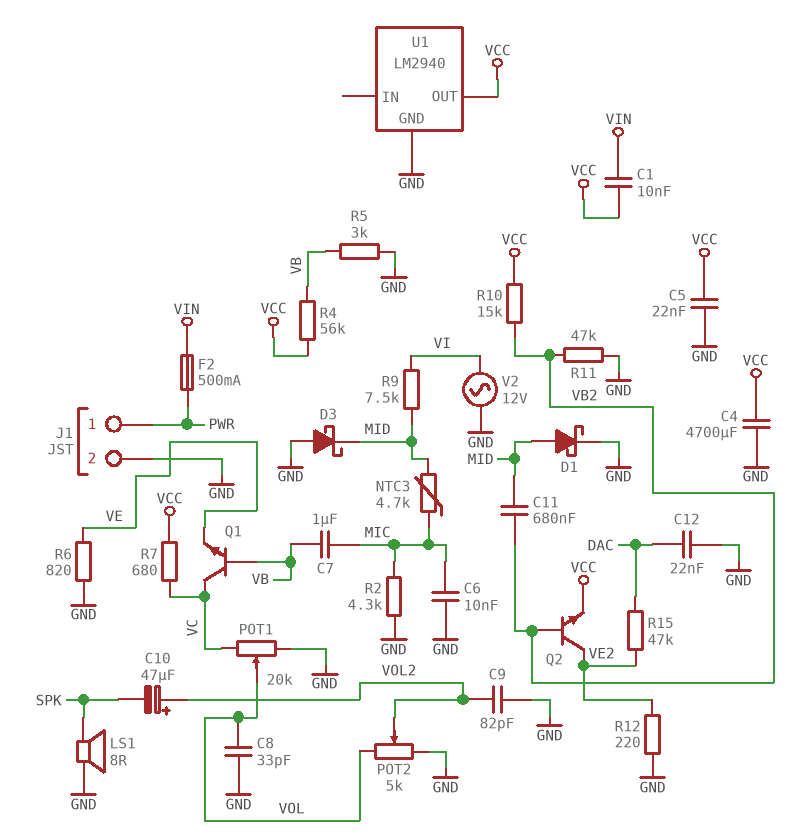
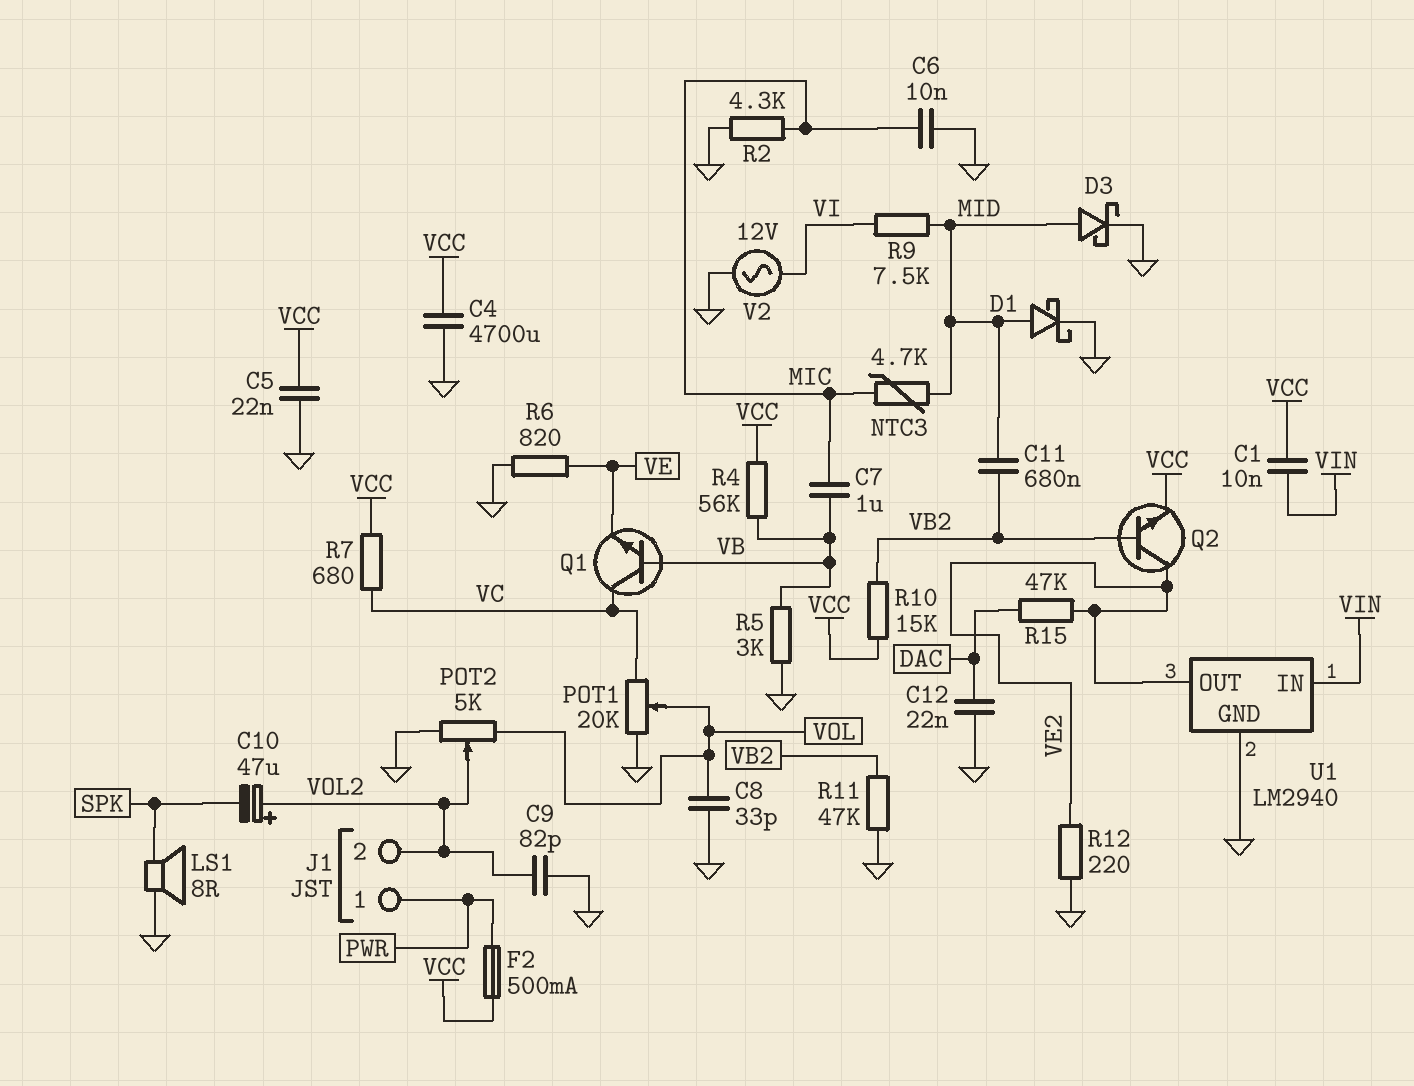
D3: schottky (A GND, K MID) -> schottky (A MID, K GND)
F2: 500mA (PWR, VIN) -> 500mA (PWR, VCC)
J1 pin 2: GND -> VOL2
U1 pin IN: none -> VIN
U1 pin OUT: VCC -> VE2

